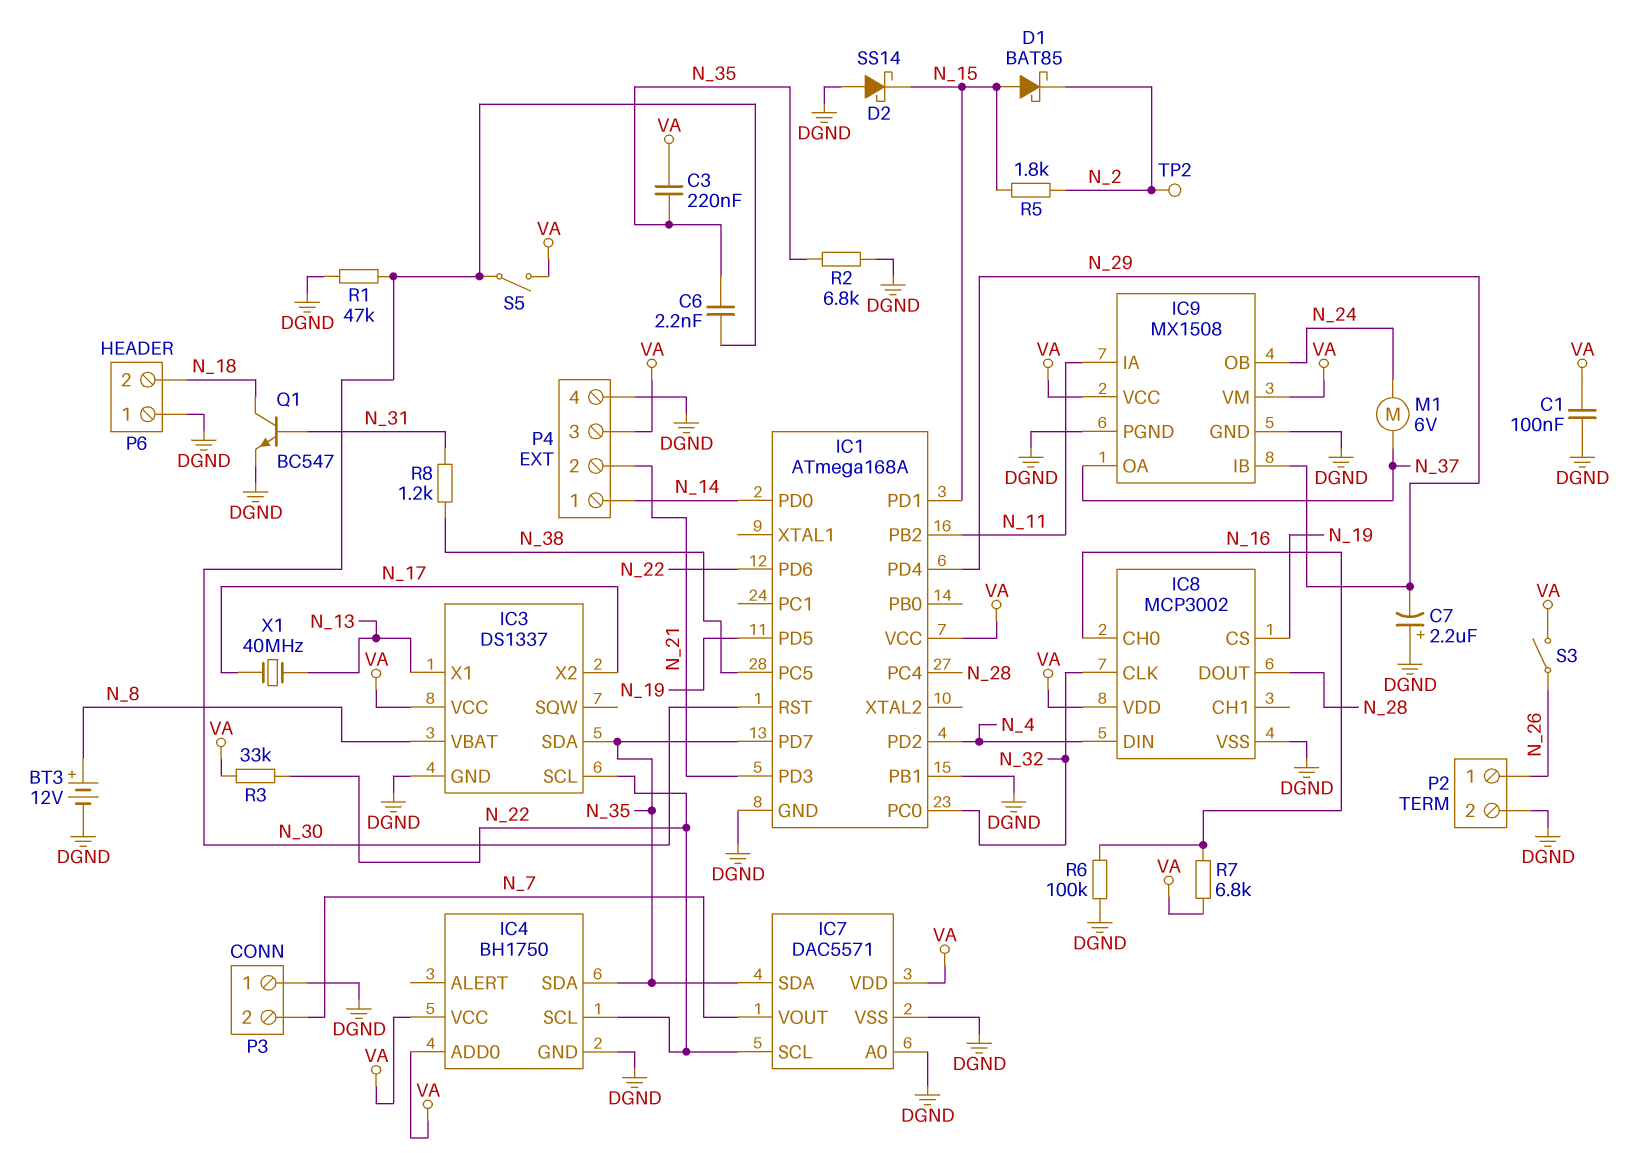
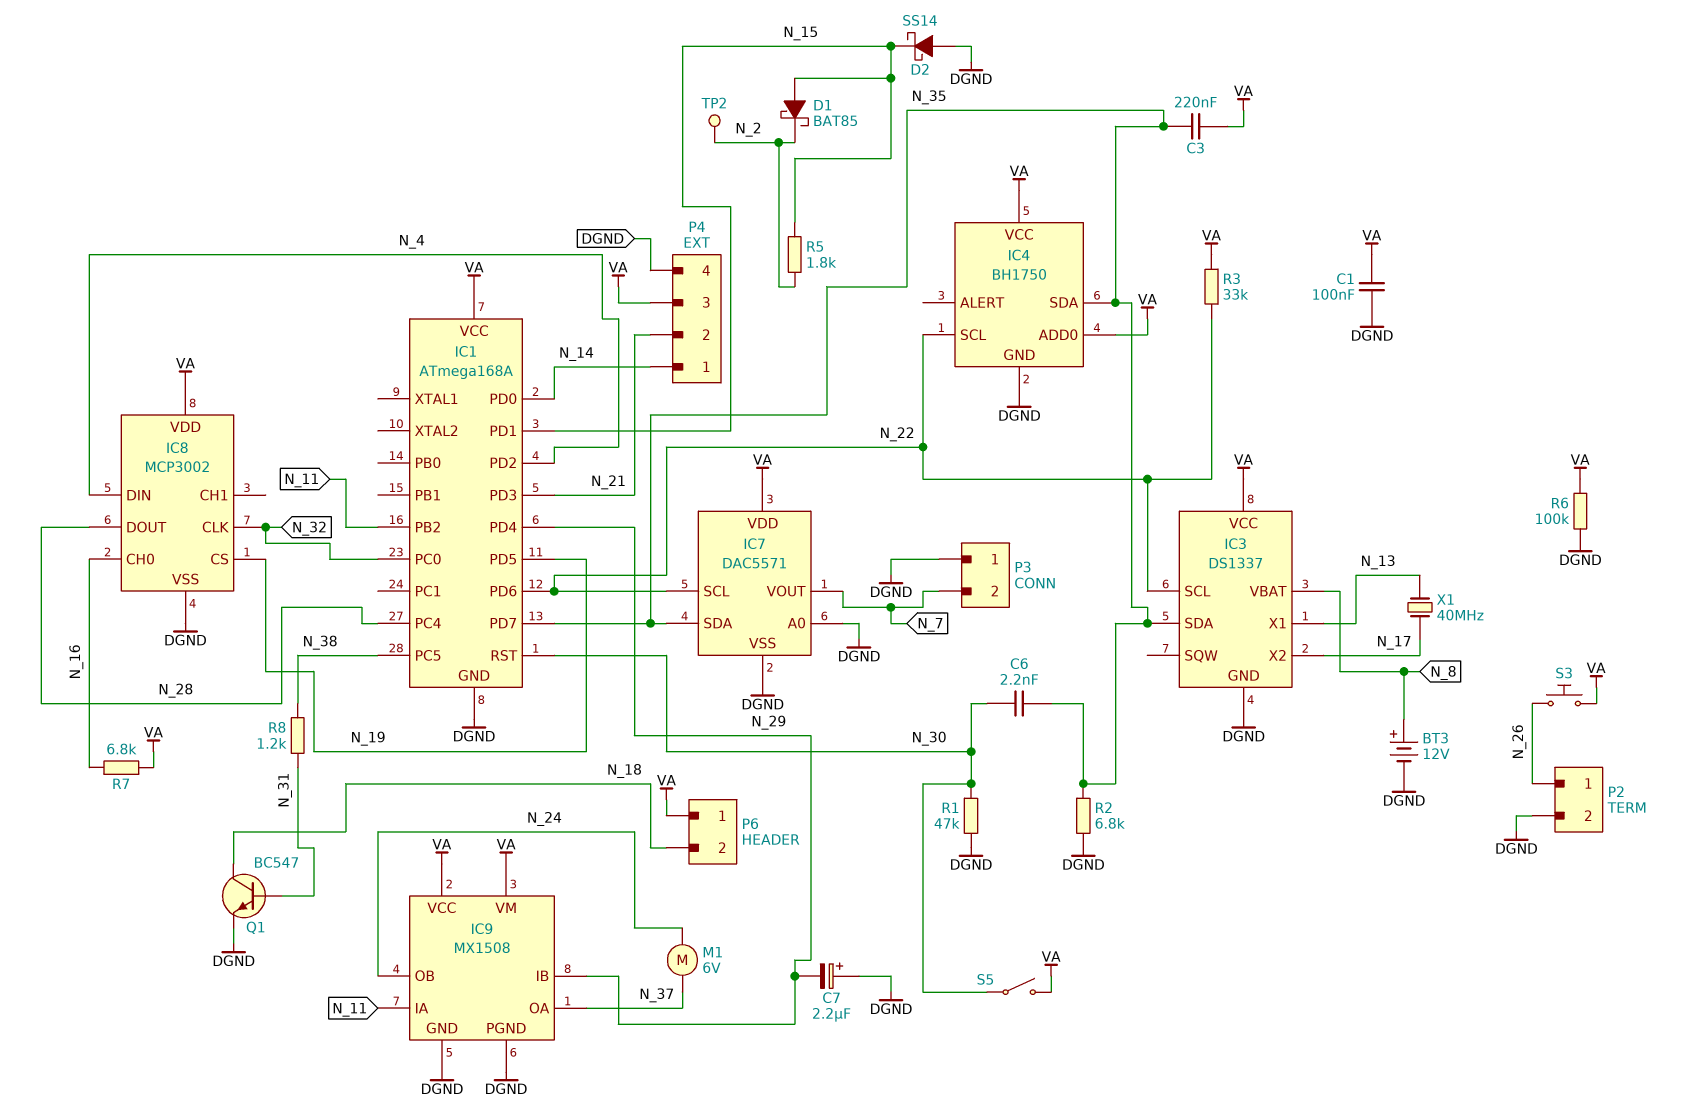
IC1 pin PB1: DGND -> none
P6 pin 1: DGND -> VA
R6: 100k (DGND, N_16) -> 100k (DGND, VA)
S3: switch (N_26, VA) -> button (N_26, VA)

